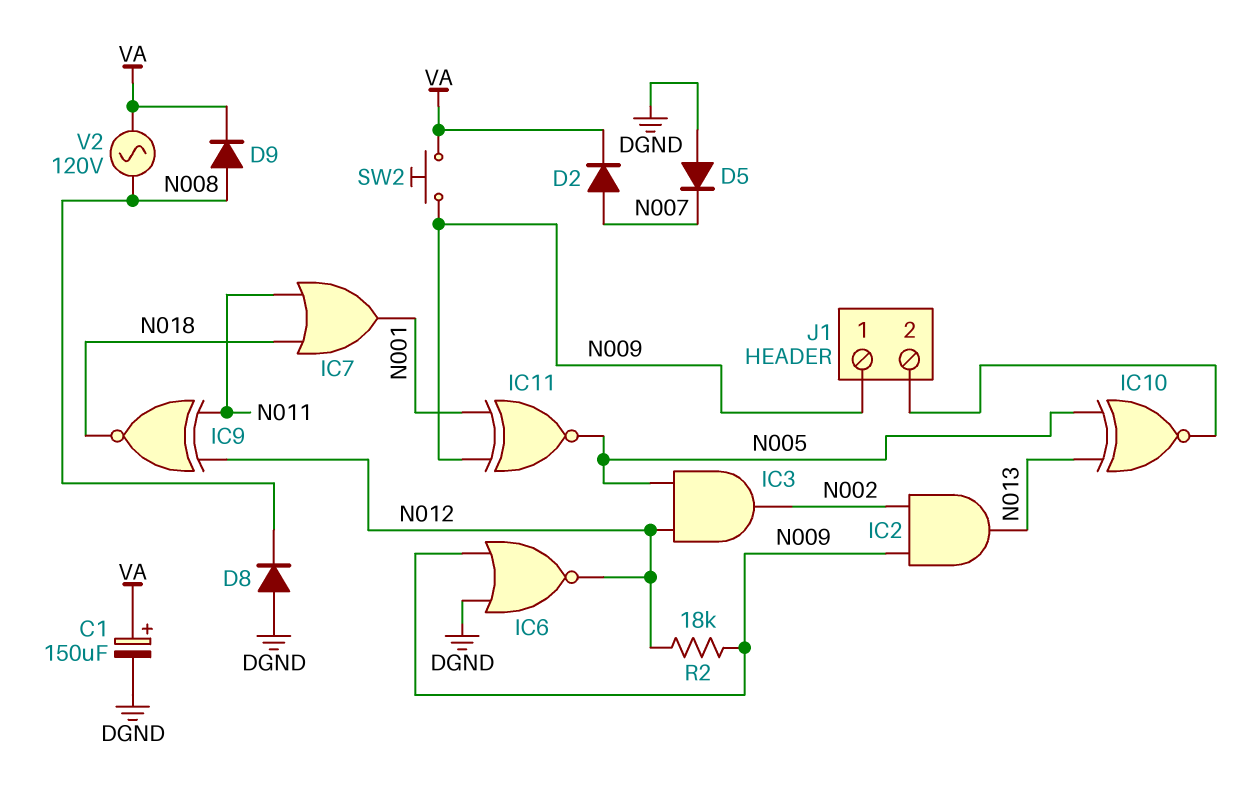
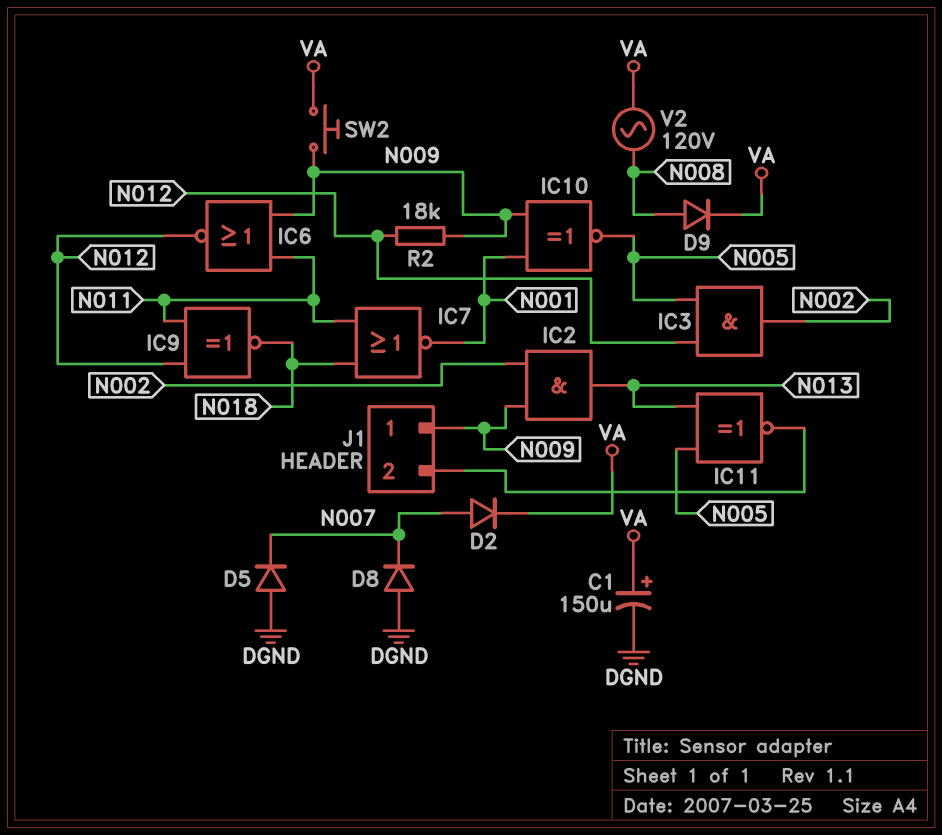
D8: diode (A DGND, K N008) -> diode (A DGND, K N007)
IC6: NOR (in DGND, in N009, out N012) -> NOR (in N009, in N011, out N012)
IC7: OR (in N011, in N018, out N001) -> NOR (in N011, in N018, out N001)
IC10: XNOR (in N005, in N013, out J1/2) -> XNOR (in N001, in N009, out N005)
IC11: XNOR (in N001, in N009, out N005) -> XNOR (in N005, in N013, out J1/2)

